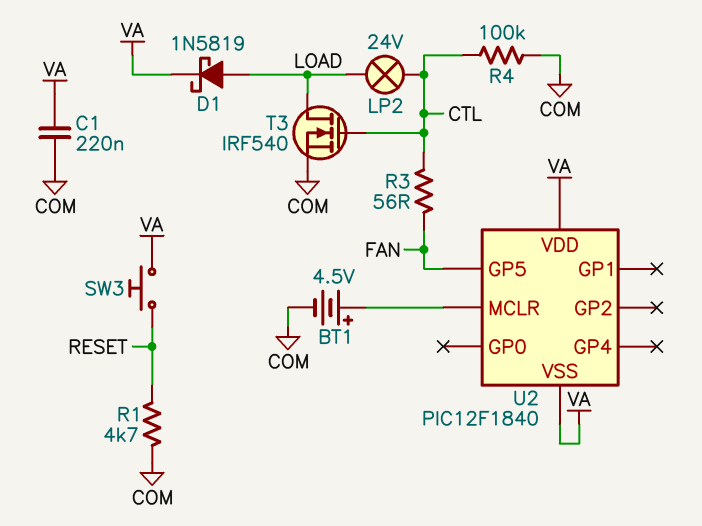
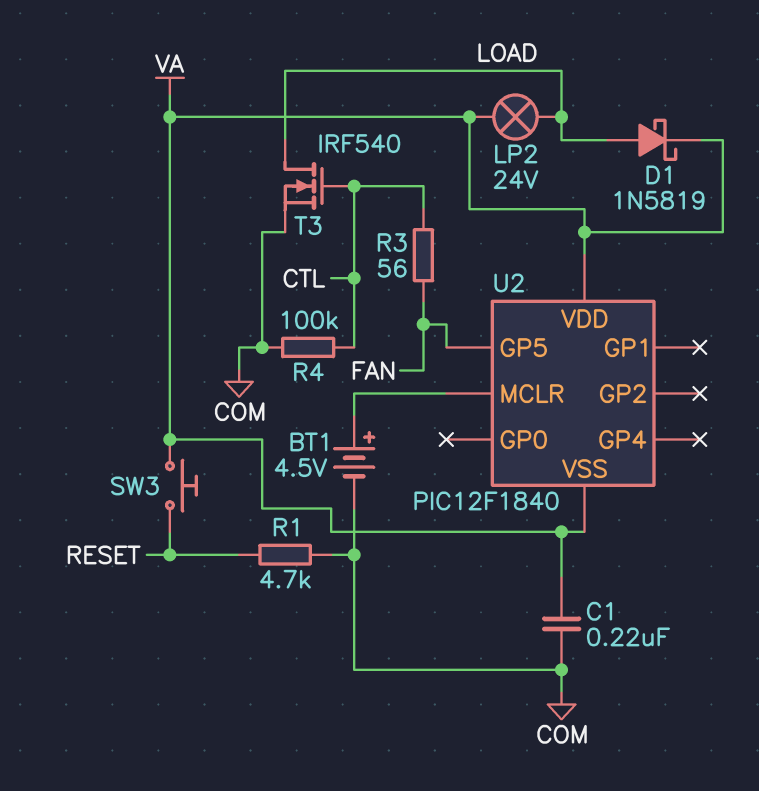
LP2: lamp 24V (CTL, LOAD) -> lamp 24V (LOAD, VA)

